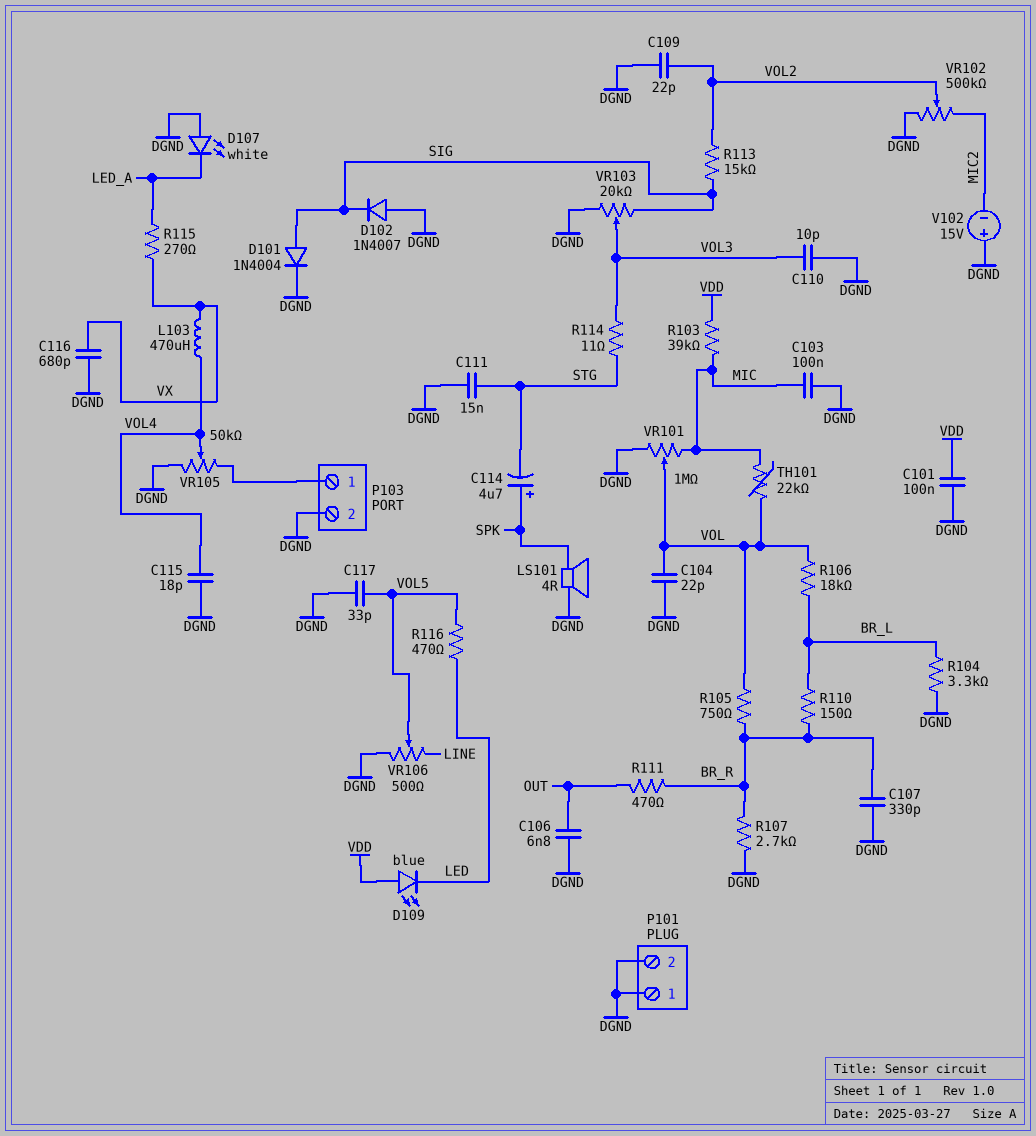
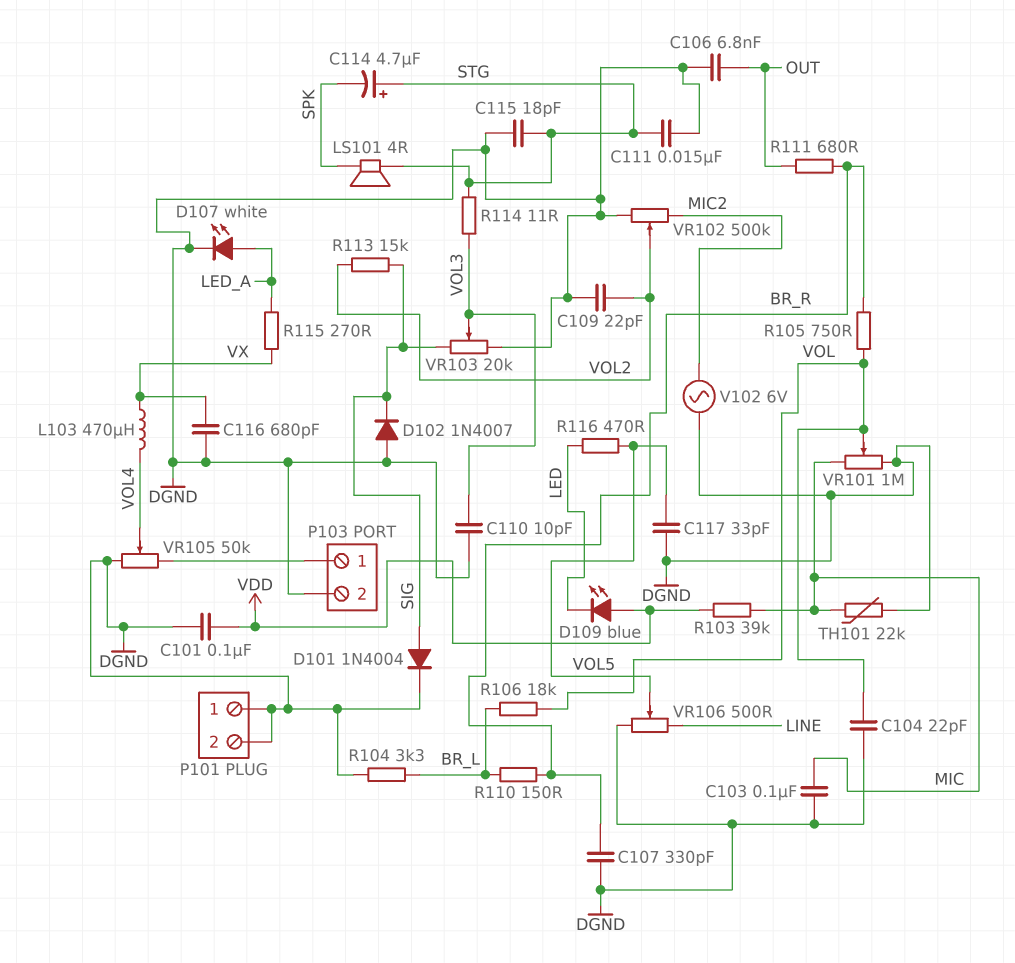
C114: 4.7uF (plus SPK, minus STG) -> 4.7uF (plus STG, minus SPK)
C115: 18pF (DGND, VOL4) -> 18pF (DGND, STG)
D107: LED white (A DGND, K LED_A) -> LED white (A LED_A, K DGND)
LS101: speaker 4R (DGND, SPK) -> speaker 4R (SPK, STG)
R107: 2.7k (BR_R, DGND) -> none
R111: 470 (BR_R, OUT) -> 680 (BR_R, OUT)
TH101: 22k (MIC, VOL) -> 22k (DGND, MIC)
V102: 15V (plus DGND, minus MIC2) -> AC 6V (DGND, MIC2)

